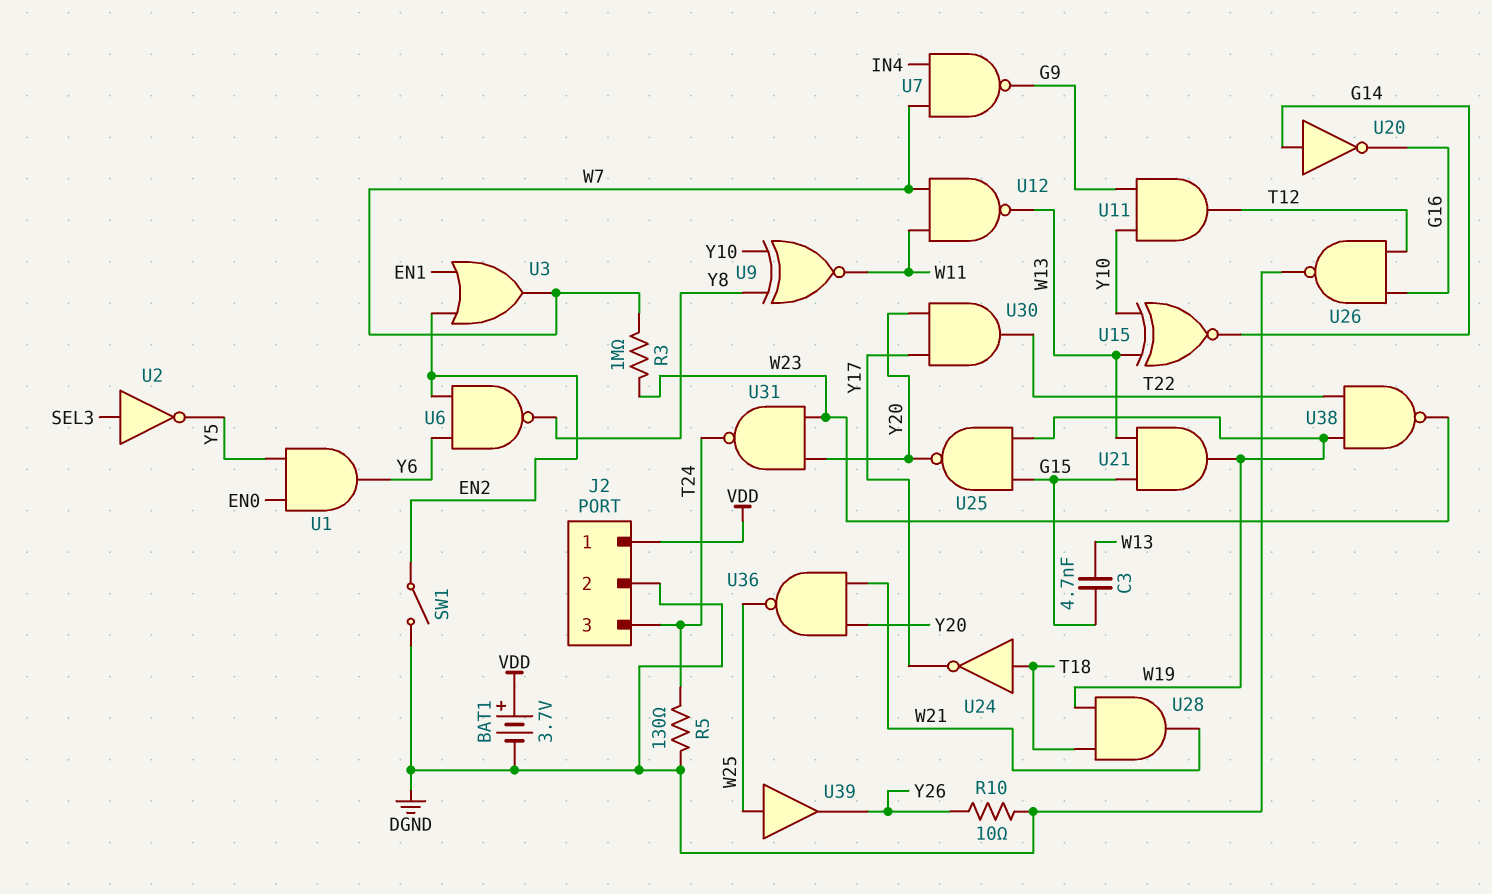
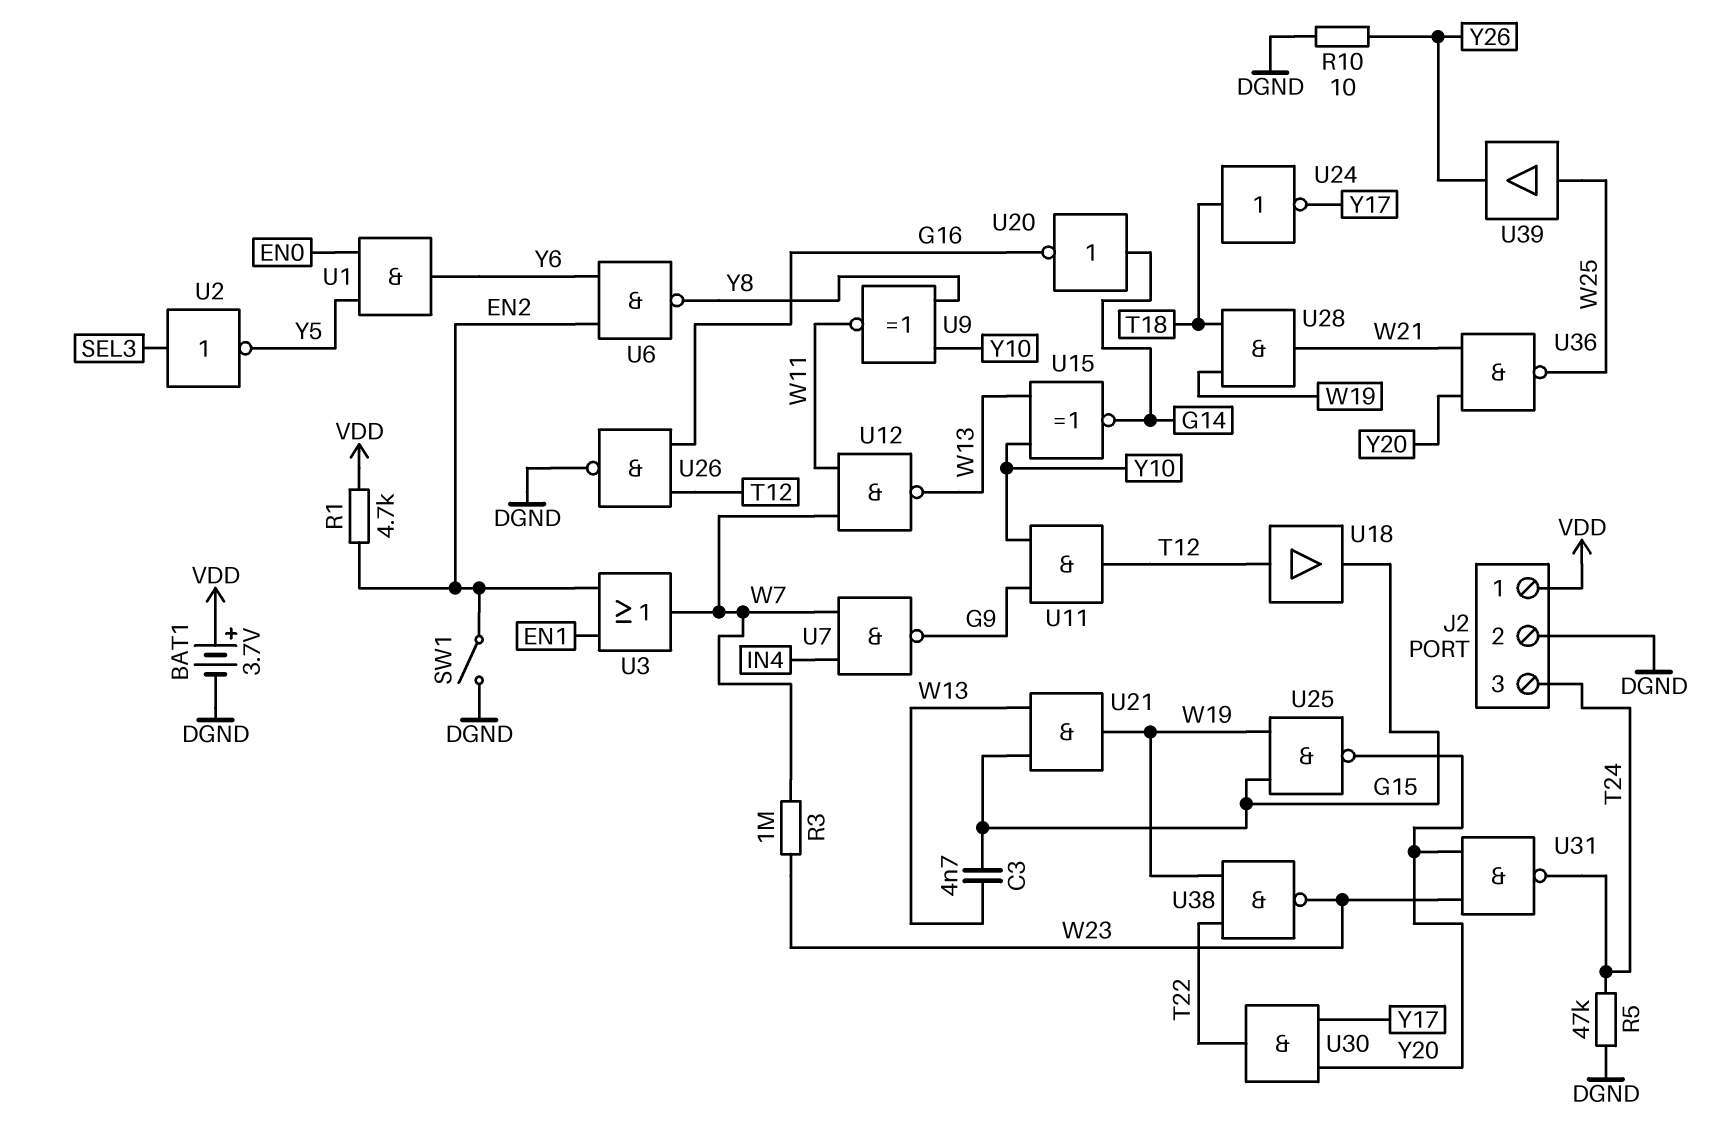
R1: none -> 4.7k (EN2, VDD)
R5: 130 (DGND, T24) -> 47k (DGND, T24)
U18: none -> buffer (in T12, out G15)

